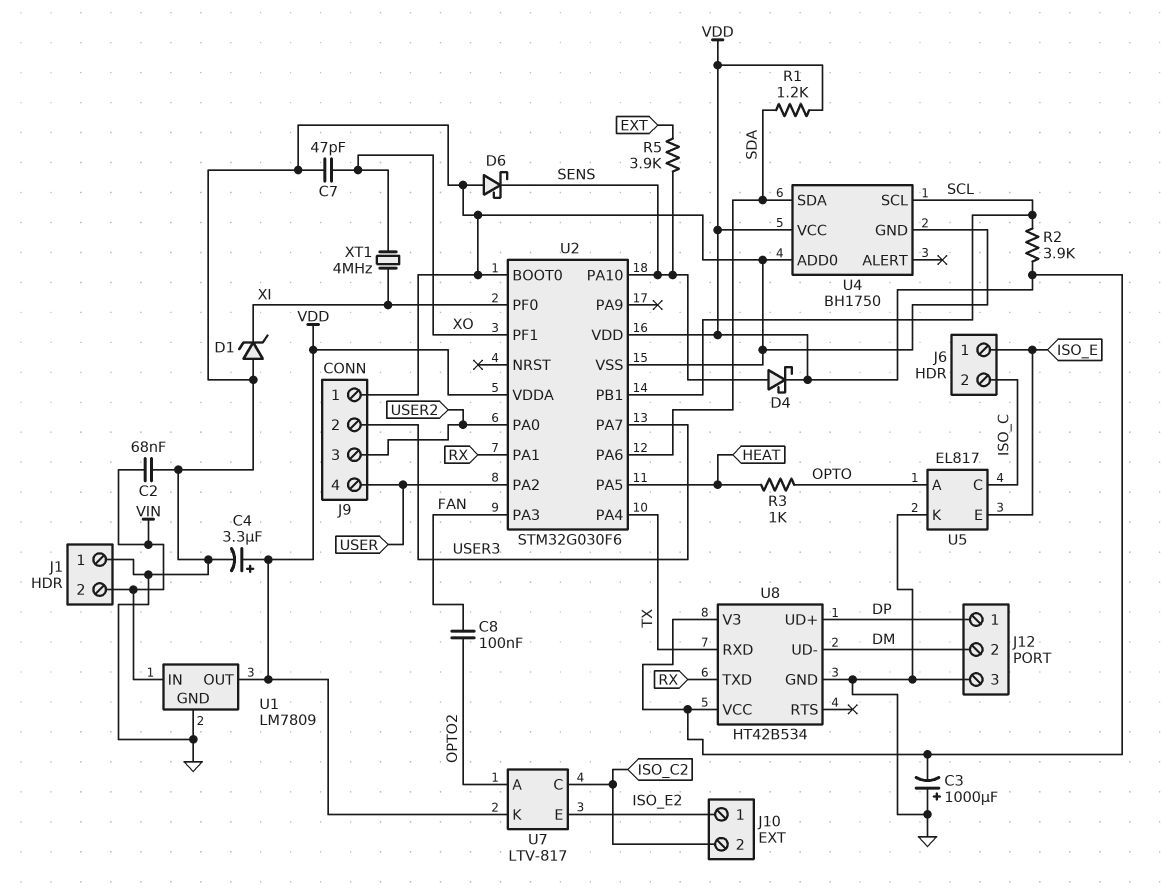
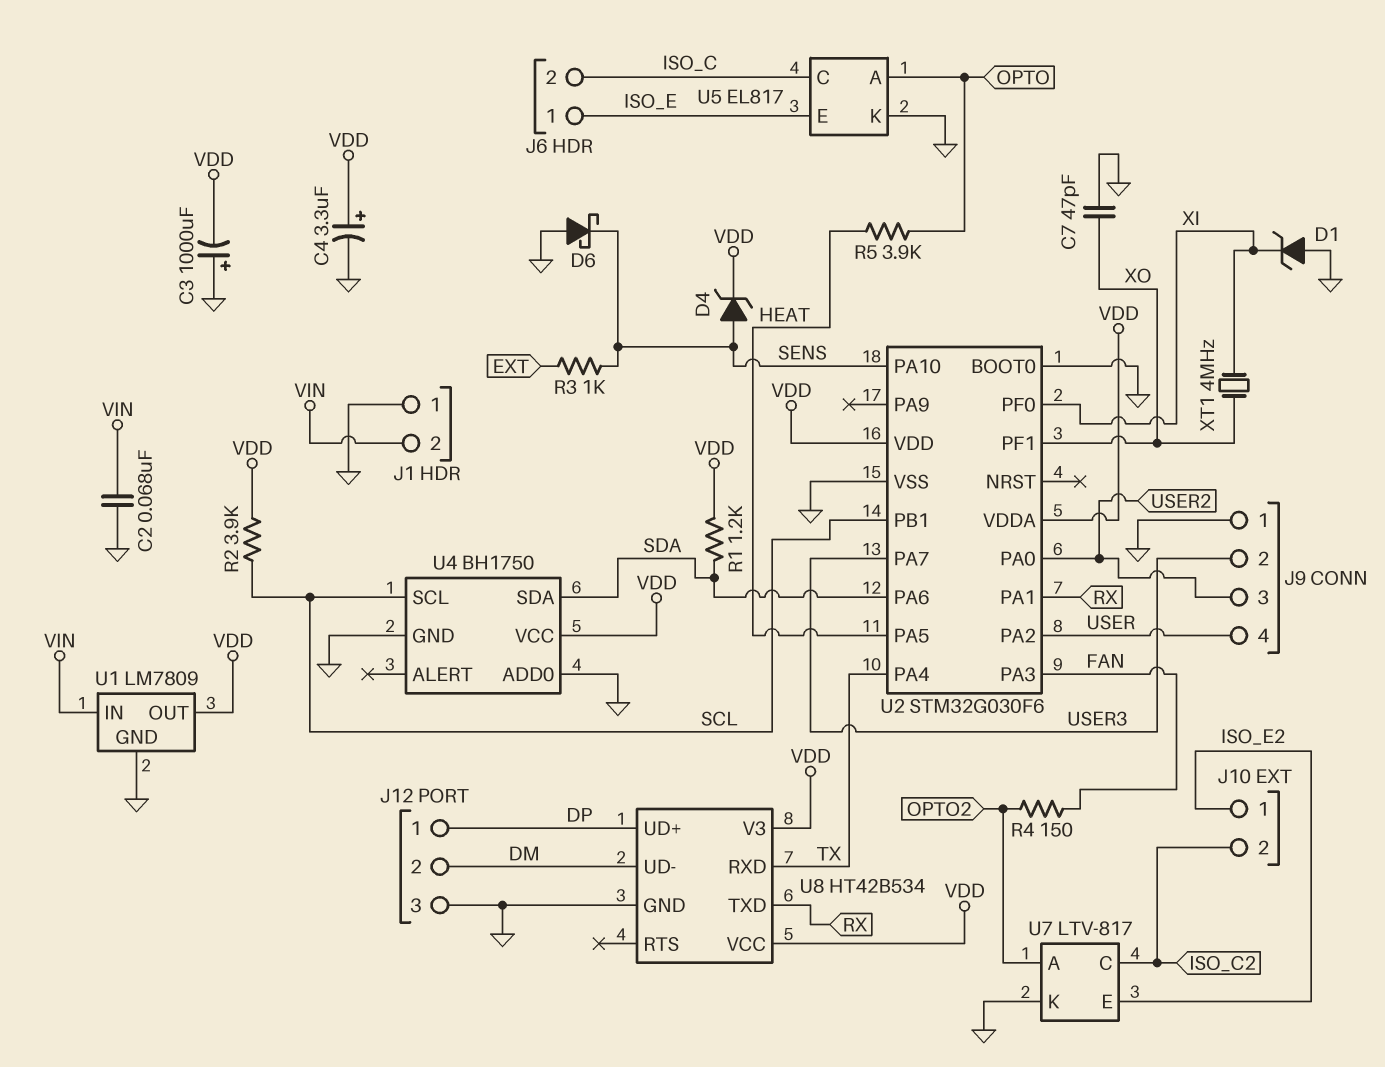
C8: 100nF (FAN, OPTO2) -> none
D4: schottky (A SENS, K VDD) -> zener (A SENS, K VDD)
R3: 1k (HEAT, OPTO) -> 1k (EXT, SENS)
R4: none -> 150 (FAN, OPTO2)
R5: 3.9k (EXT, SENS) -> 3.9k (HEAT, OPTO)
U7 pin K: VDD -> GND

